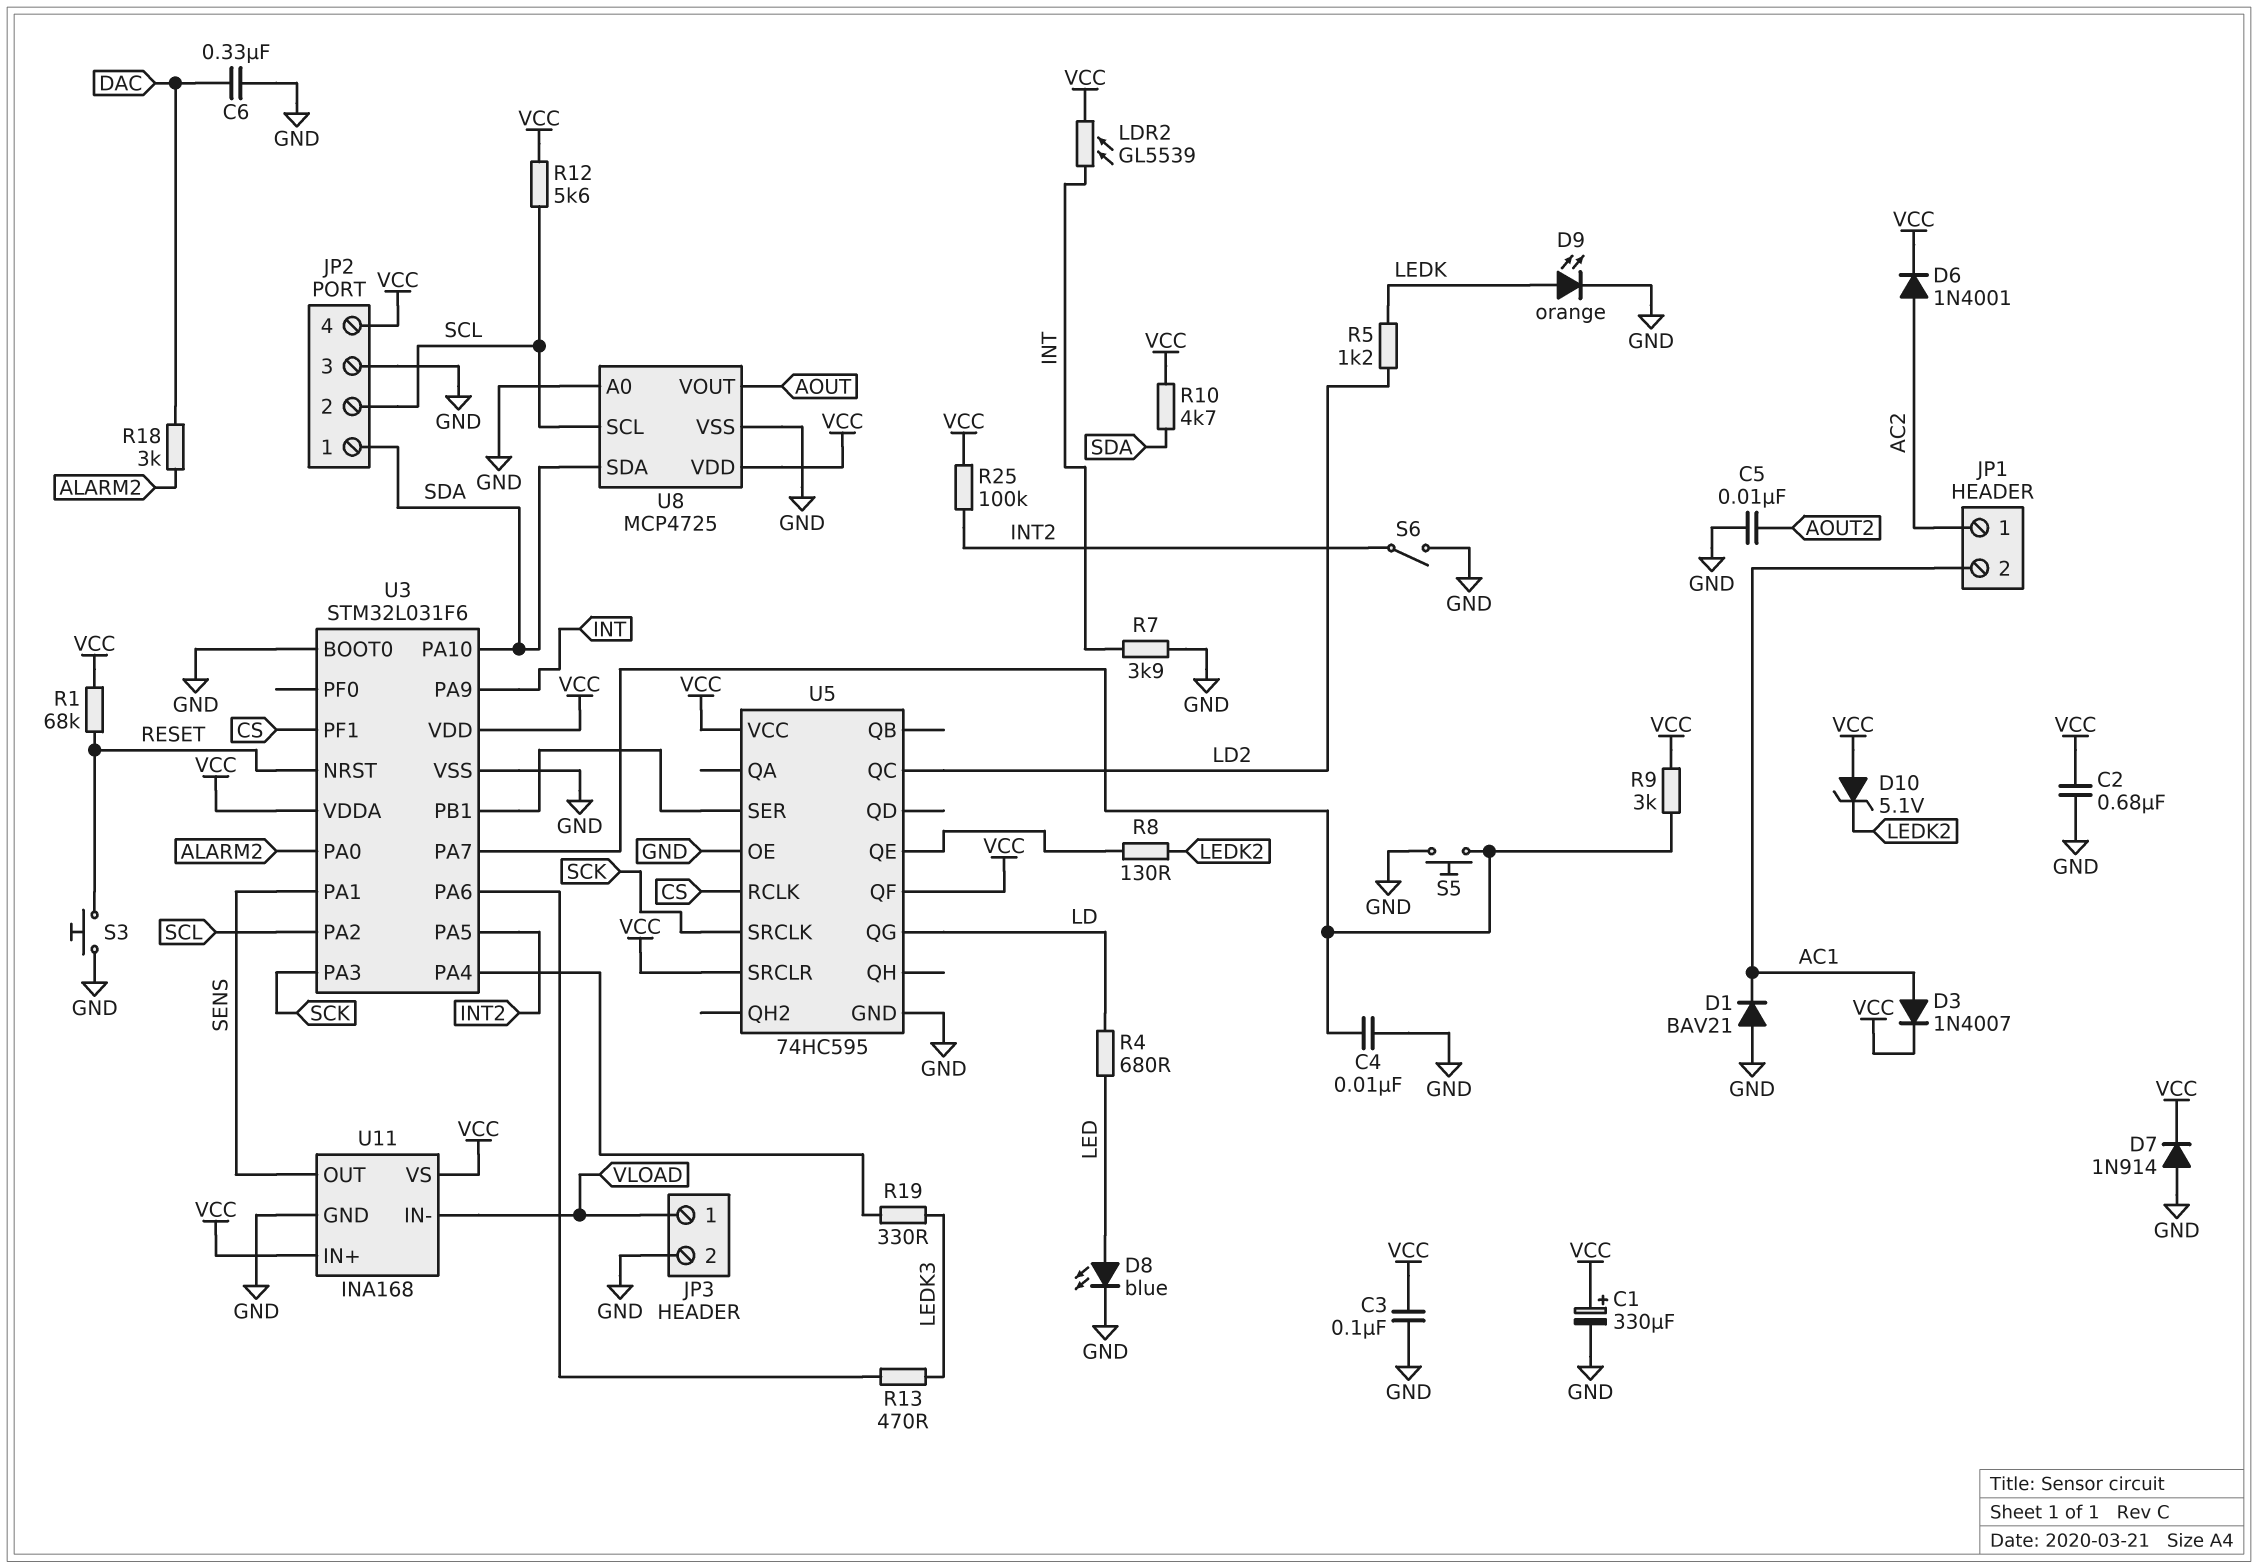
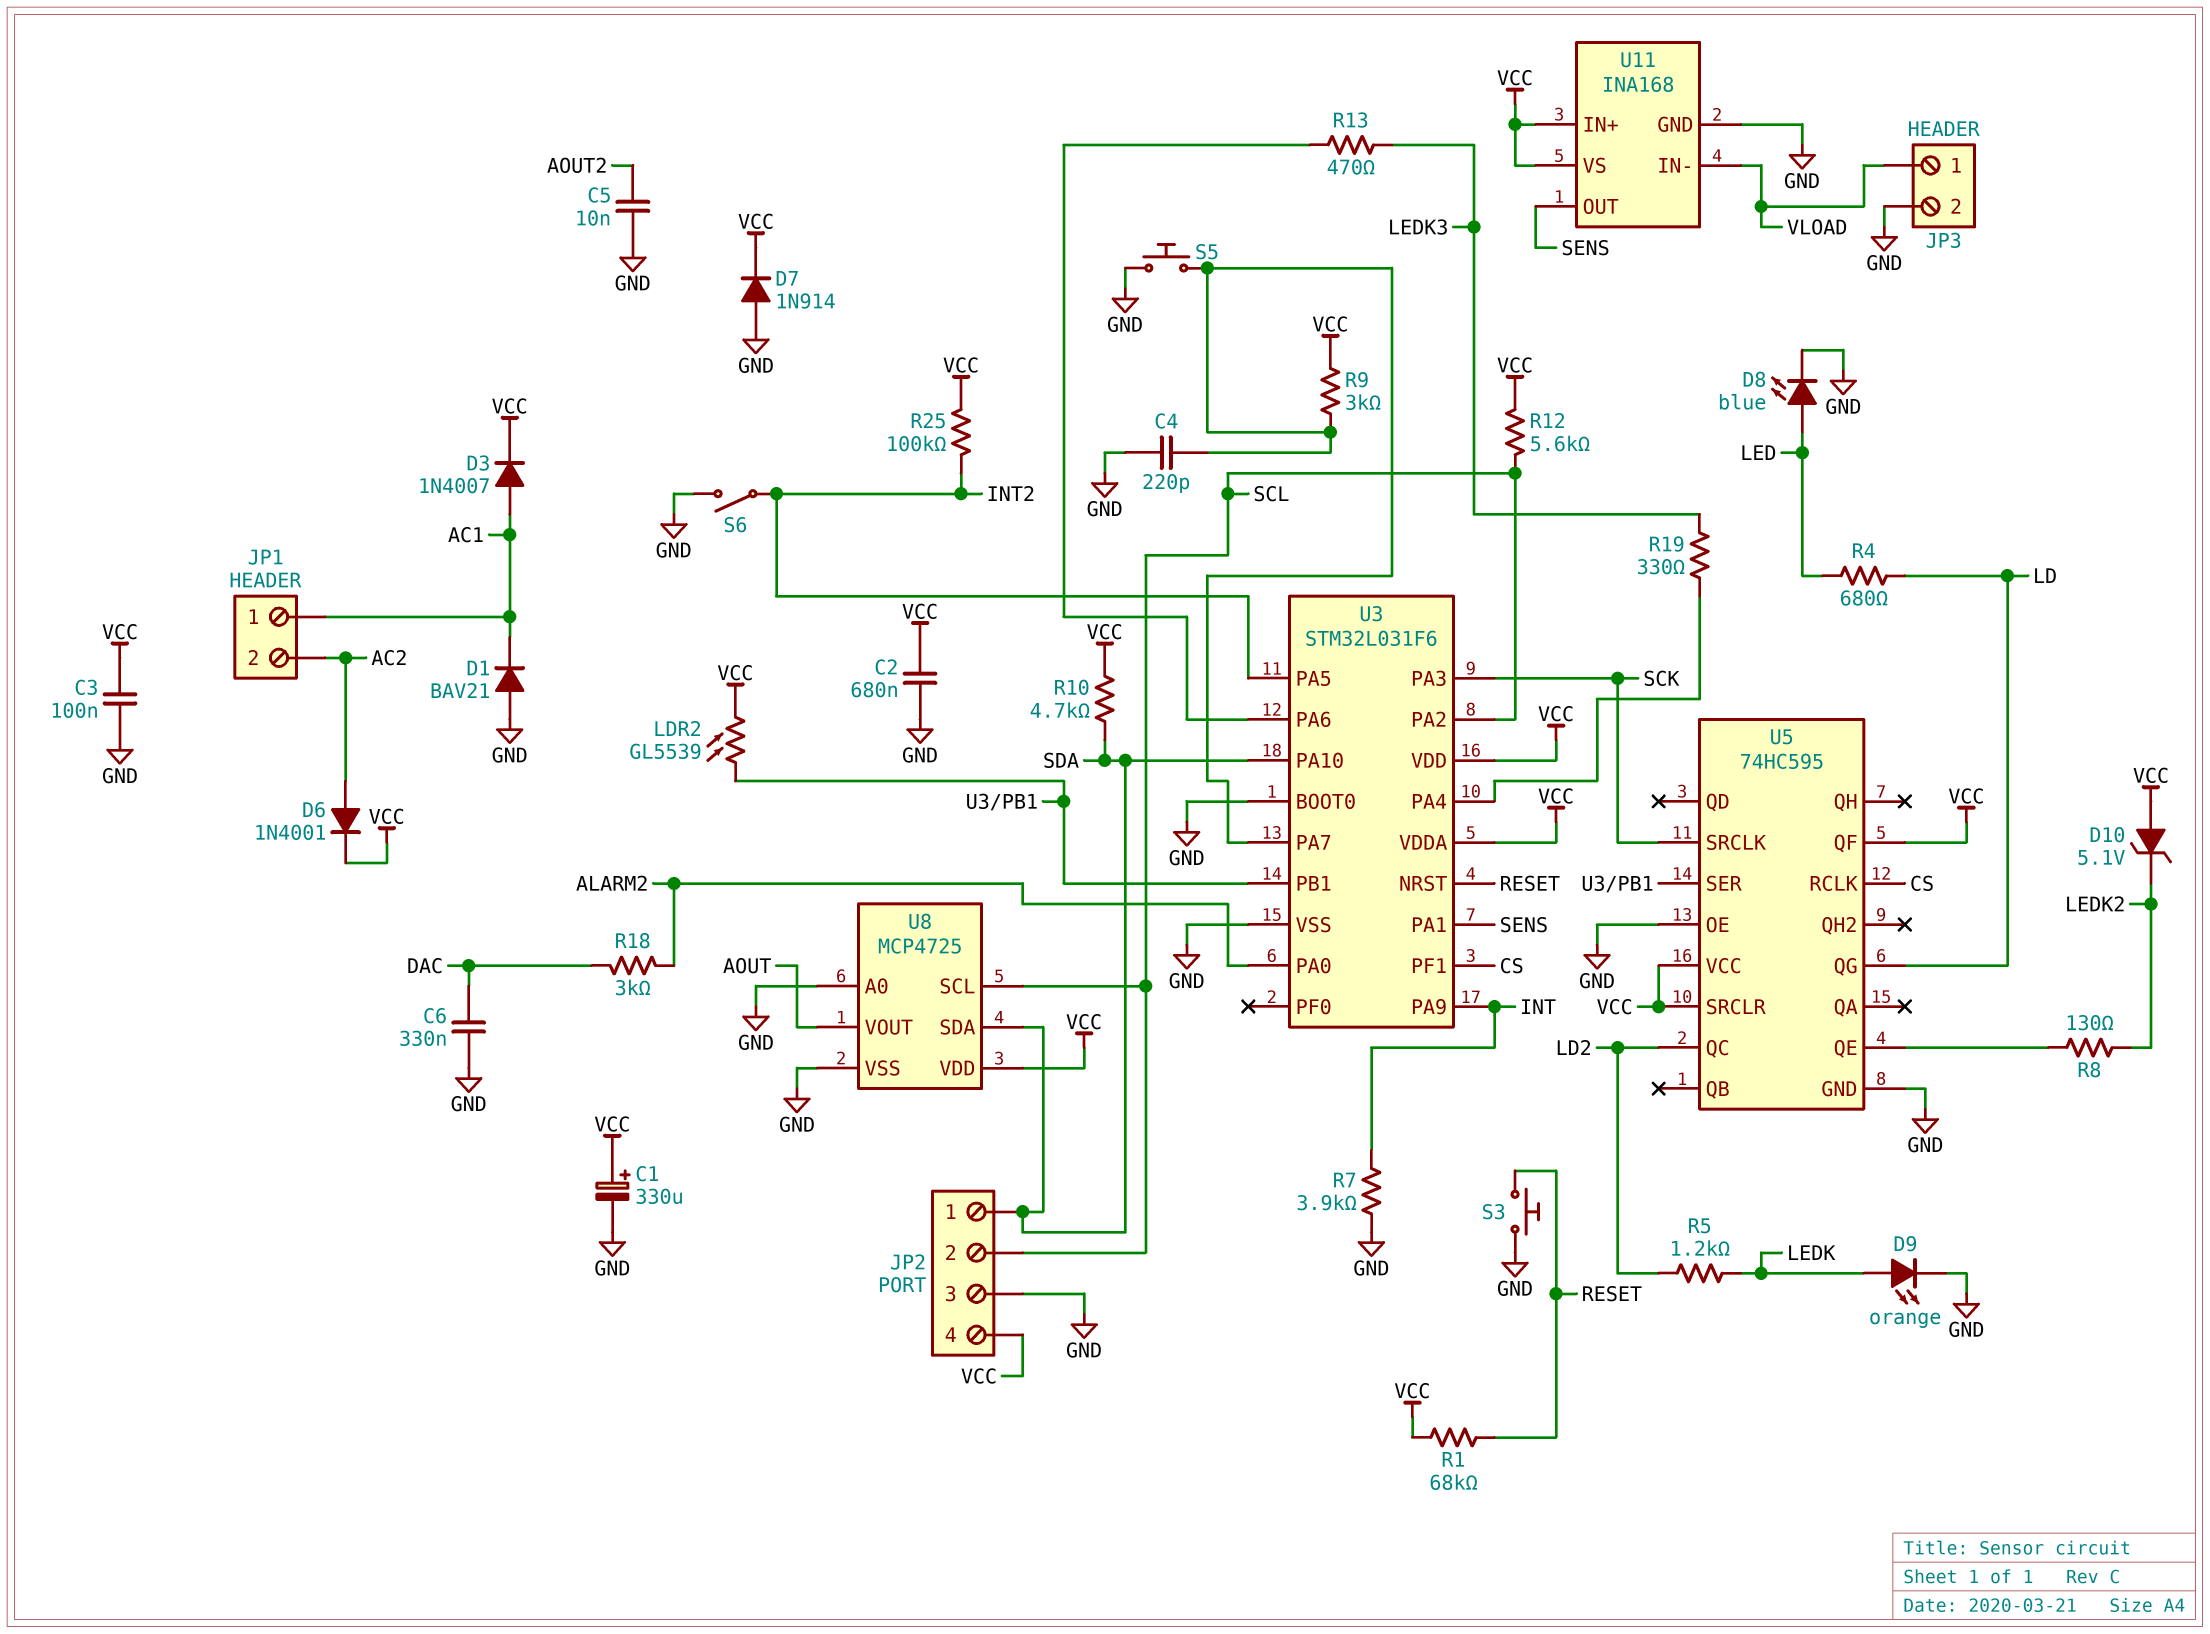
C4: 10nF (GND, U3/PA7) -> 220pF (GND, U3/PA7)
JP1 pin 1: AC2 -> AC1
JP1 pin 2: AC1 -> AC2
LDR2: GL5539 (INT, VCC) -> GL5539 (U3/PB1, VCC)

